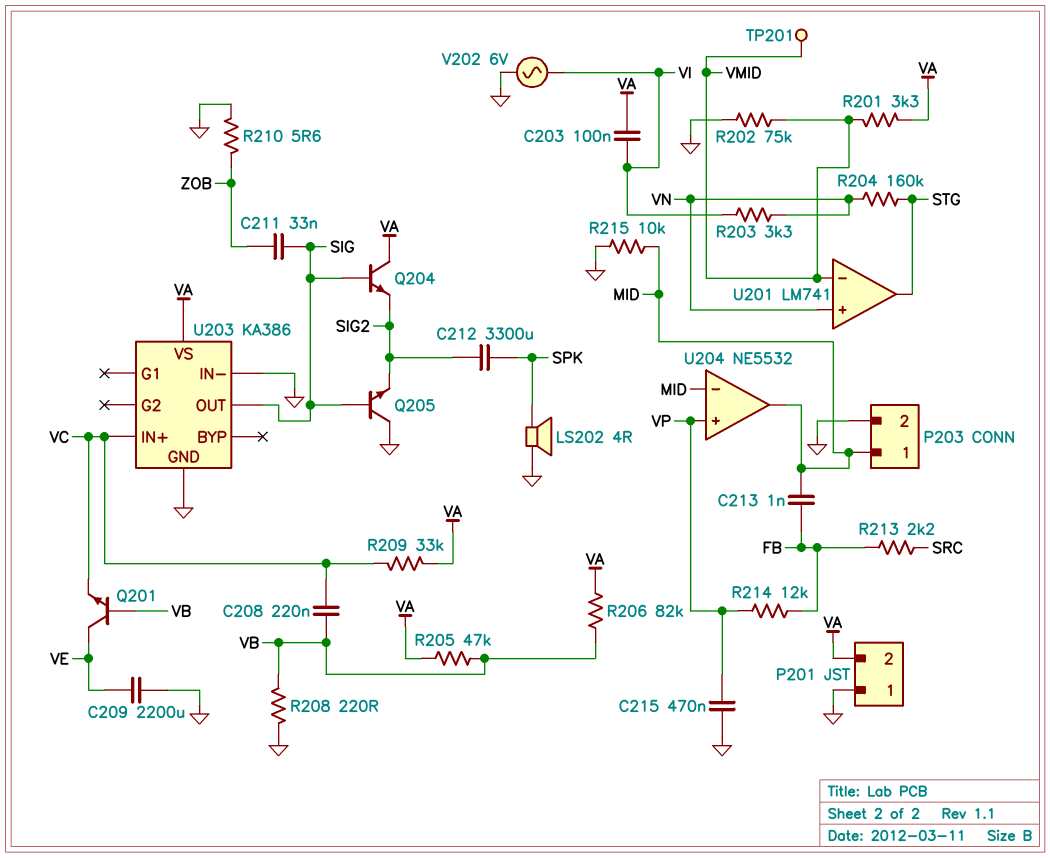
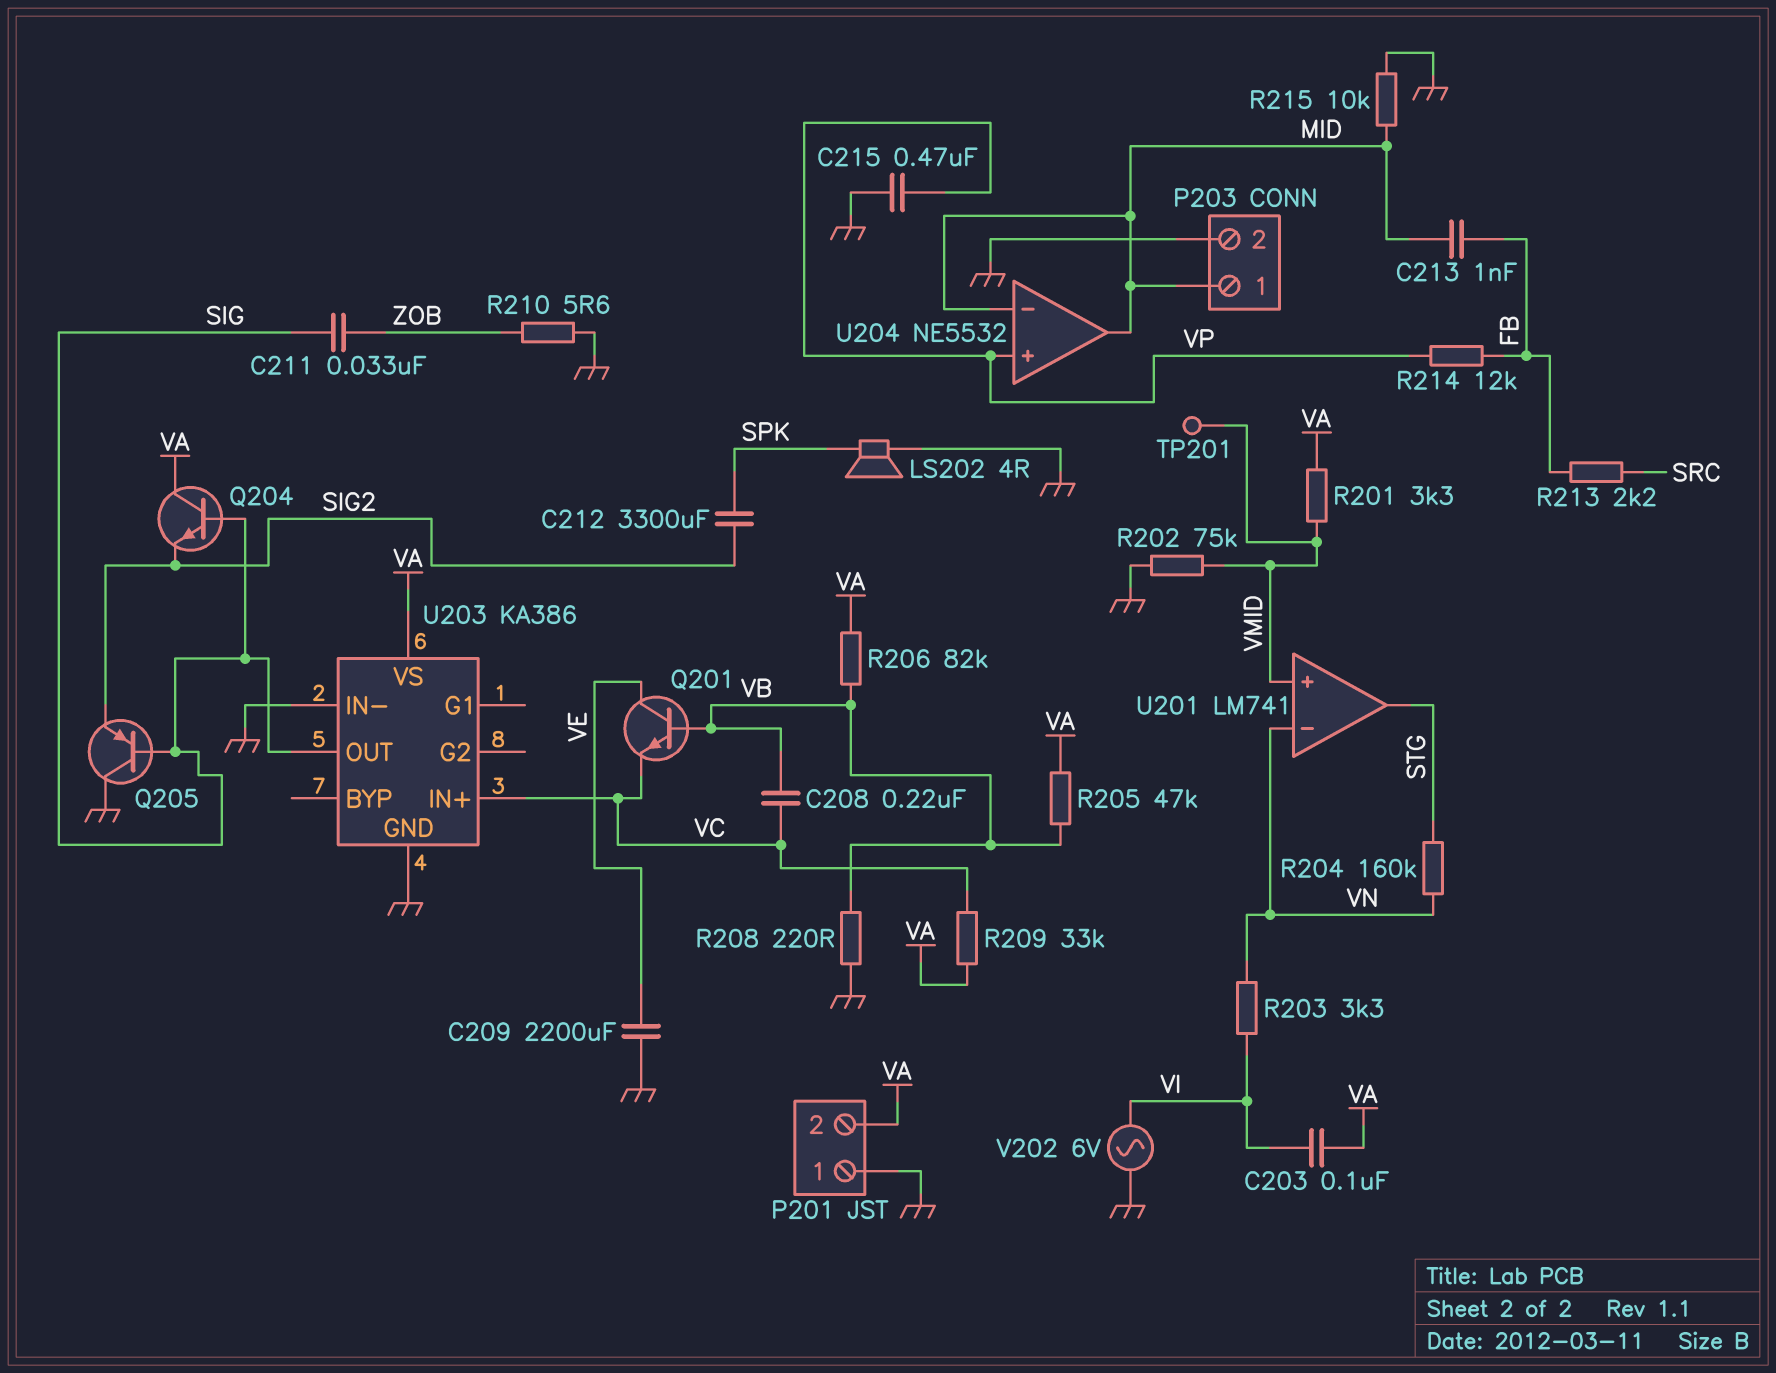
Q205: NPN (B SIG, C GND, E SIG2) -> PNP (B SIG, C GND, E SIG2)
U201 pin in+: VN -> VMID
U201 pin in-: VMID -> VN

